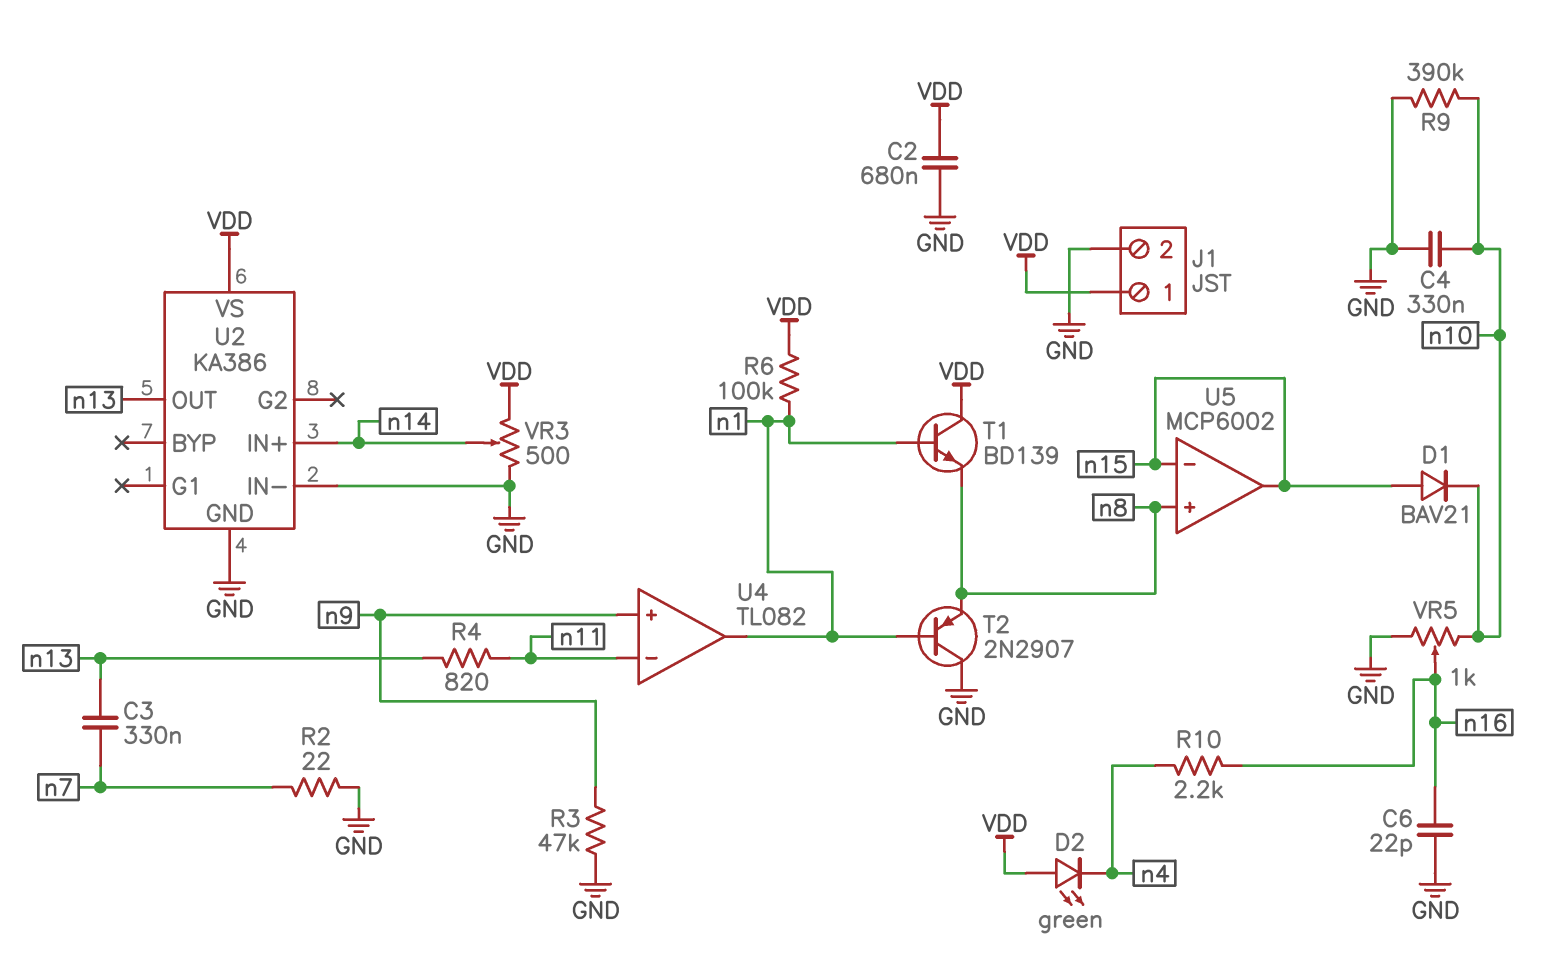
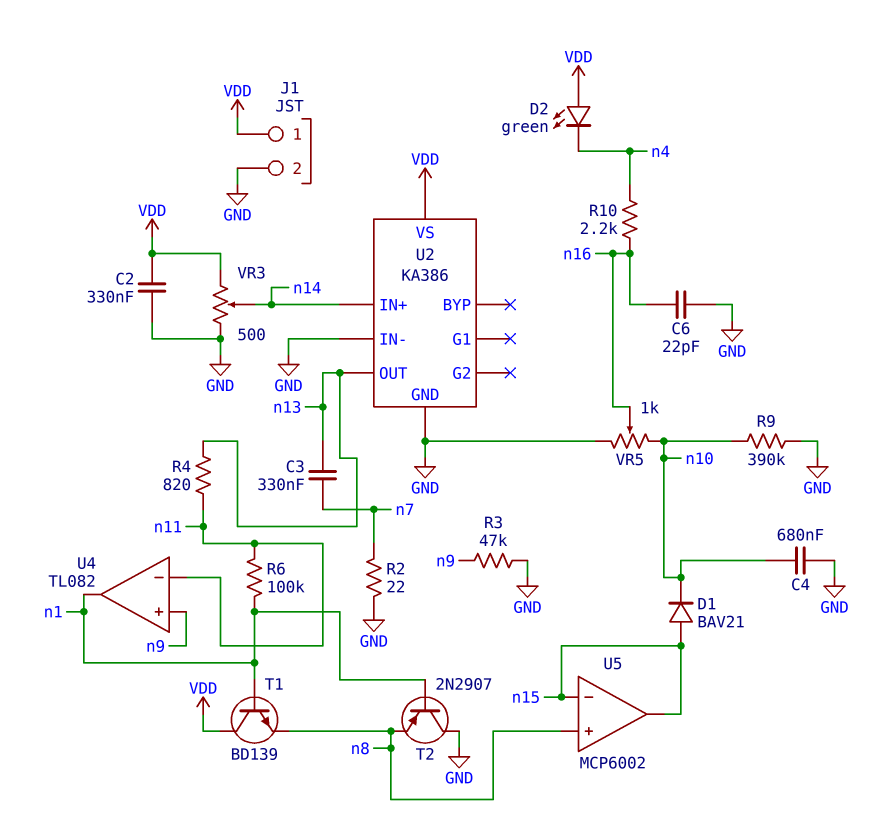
C2: 680nF (GND, VDD) -> 330nF (GND, VDD)
C4: 330nF (GND, n10) -> 680nF (GND, n10)
R6: 100k (VDD, n1) -> 100k (n1, n11)

